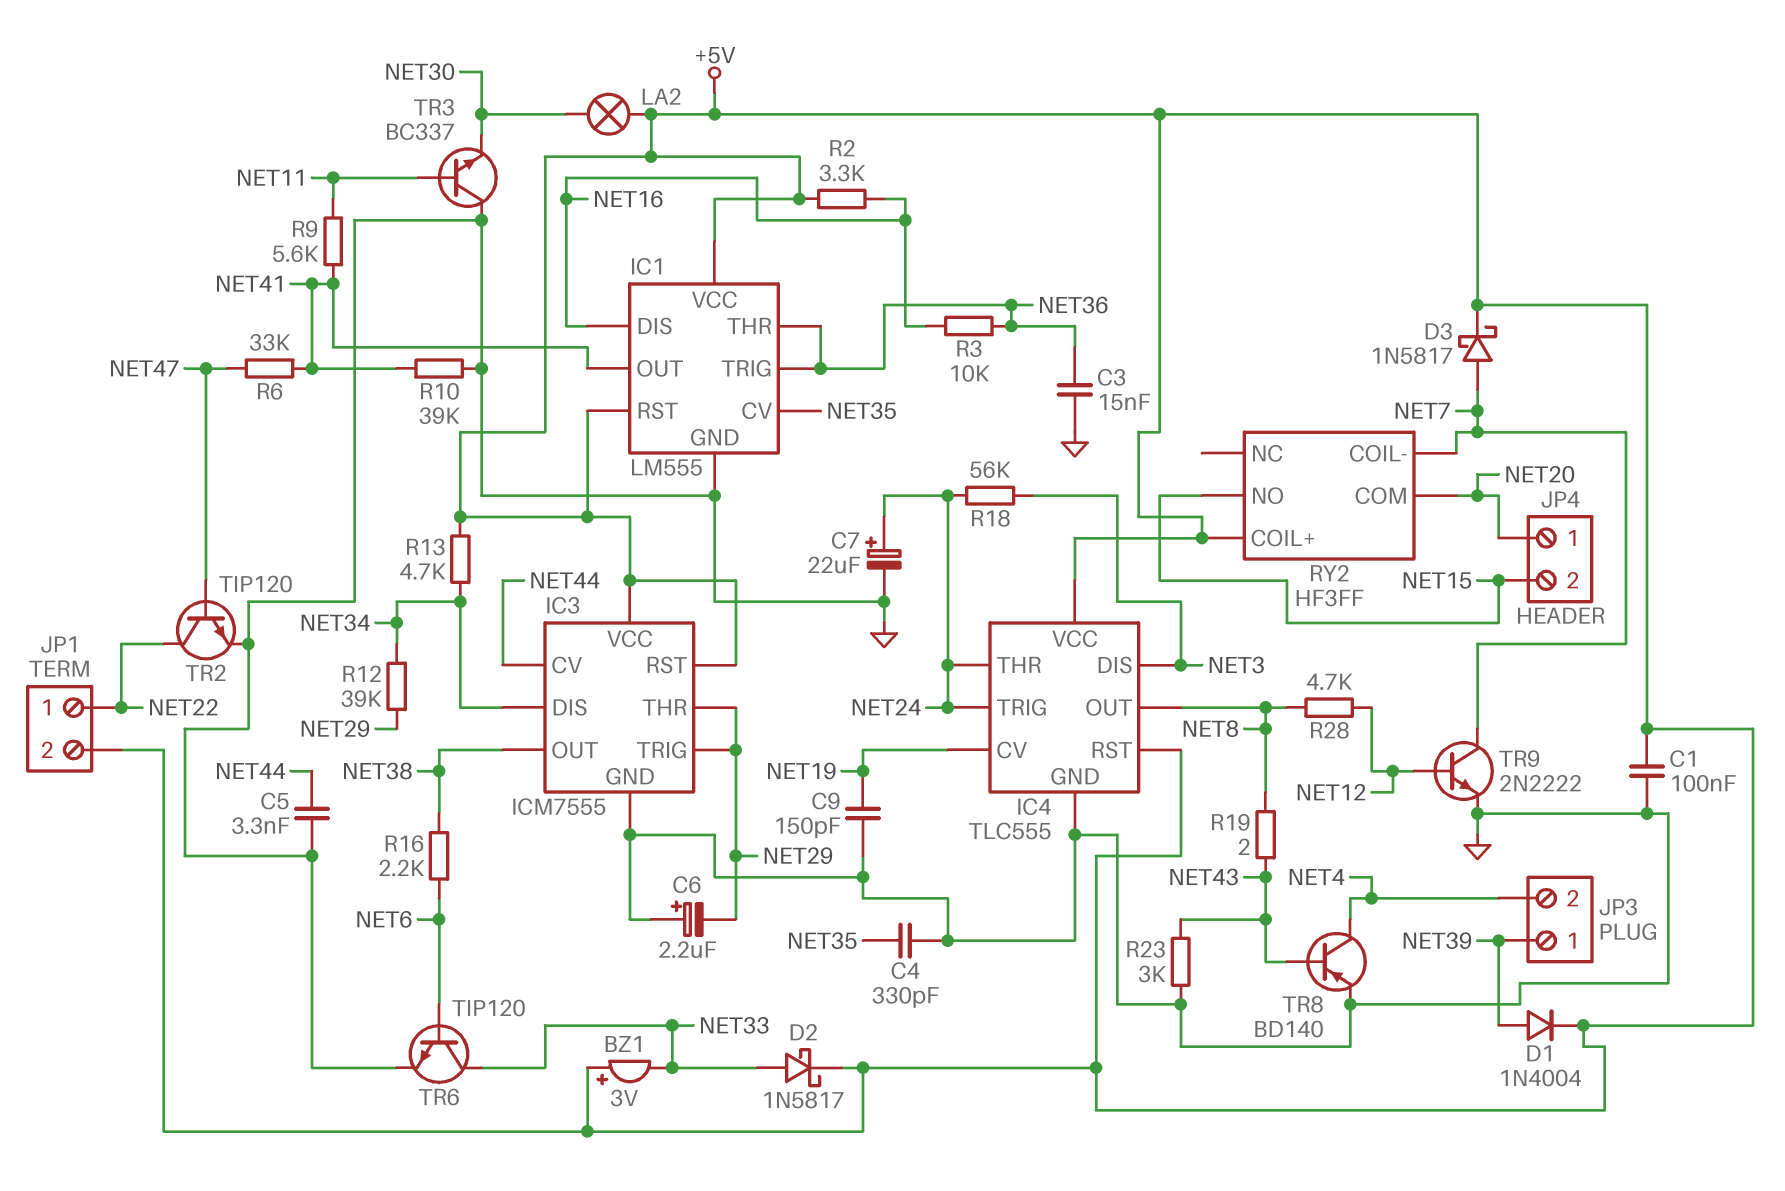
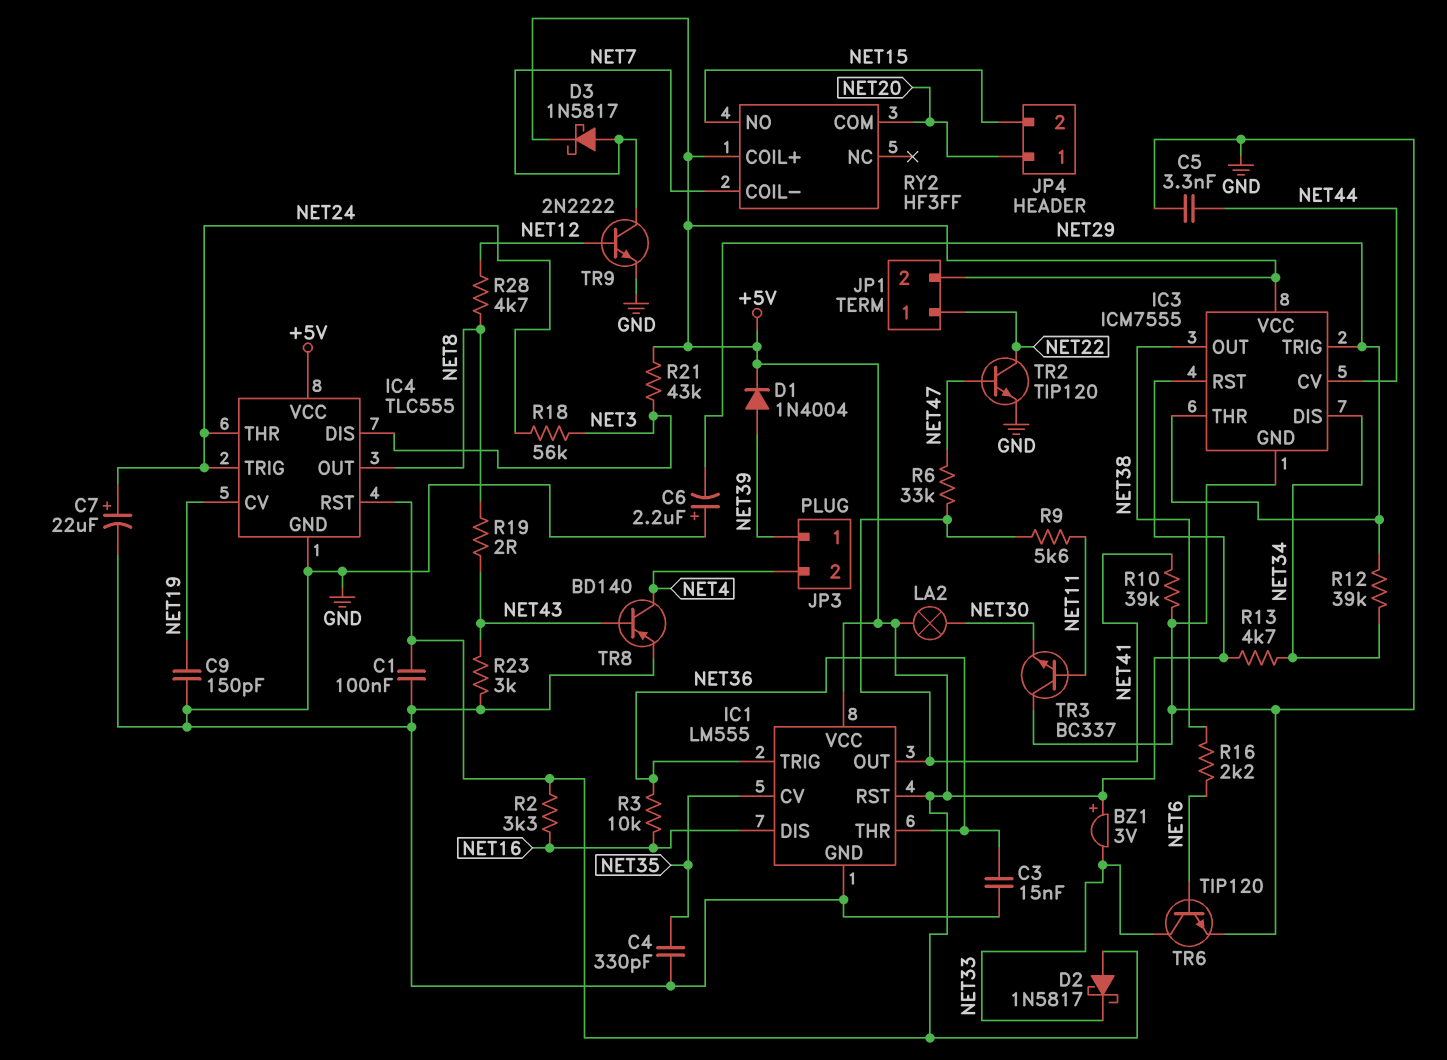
D2: schottky 1N5817 (A NET33, K +5V) -> schottky 1N5817 (A +5V, K NET33)
R21: none -> 43k (+5V, NET3)

